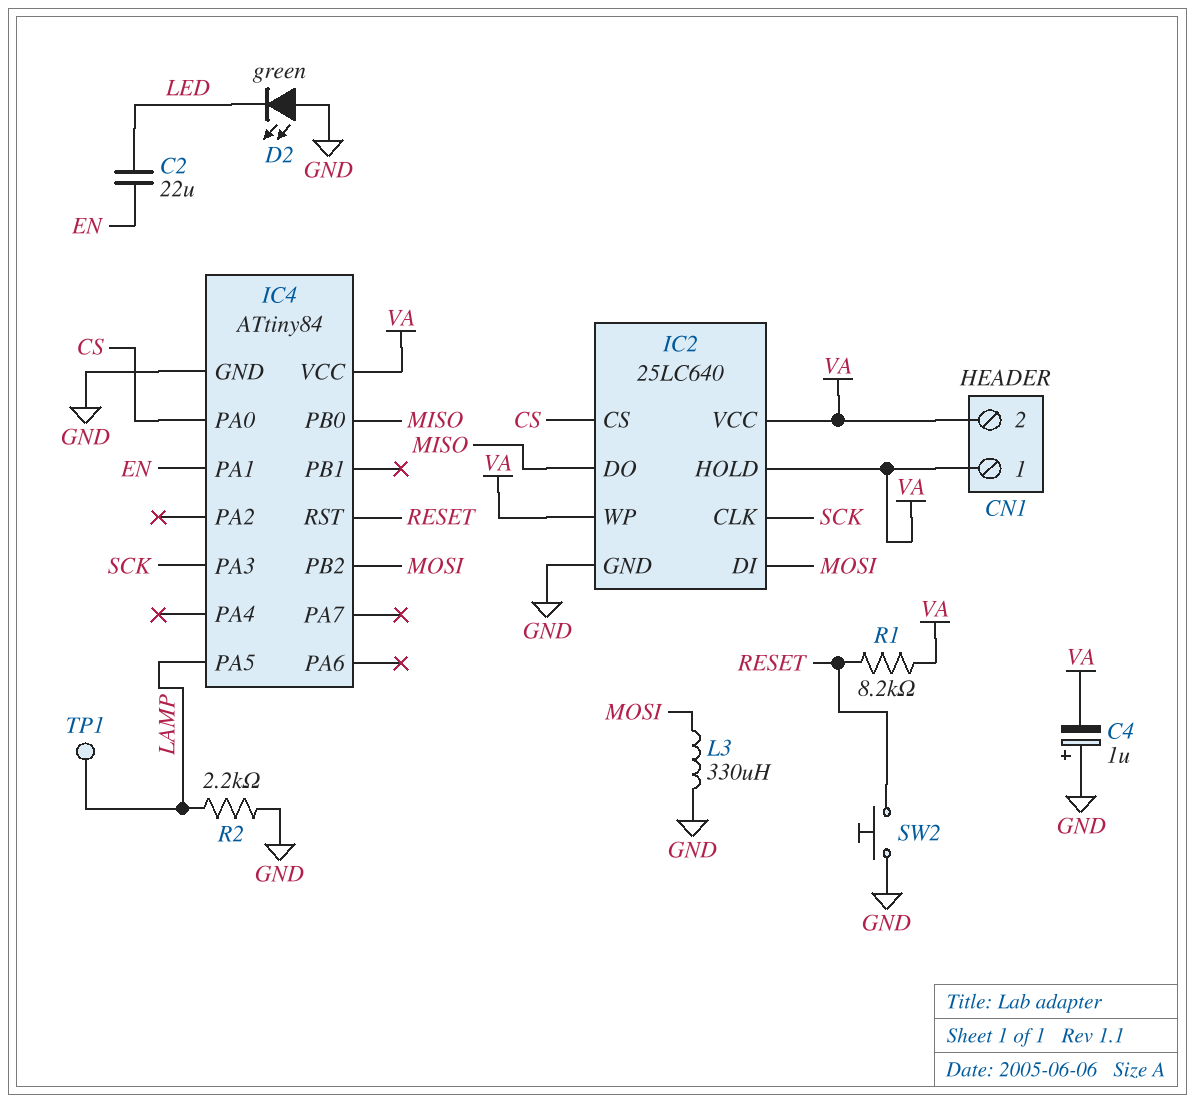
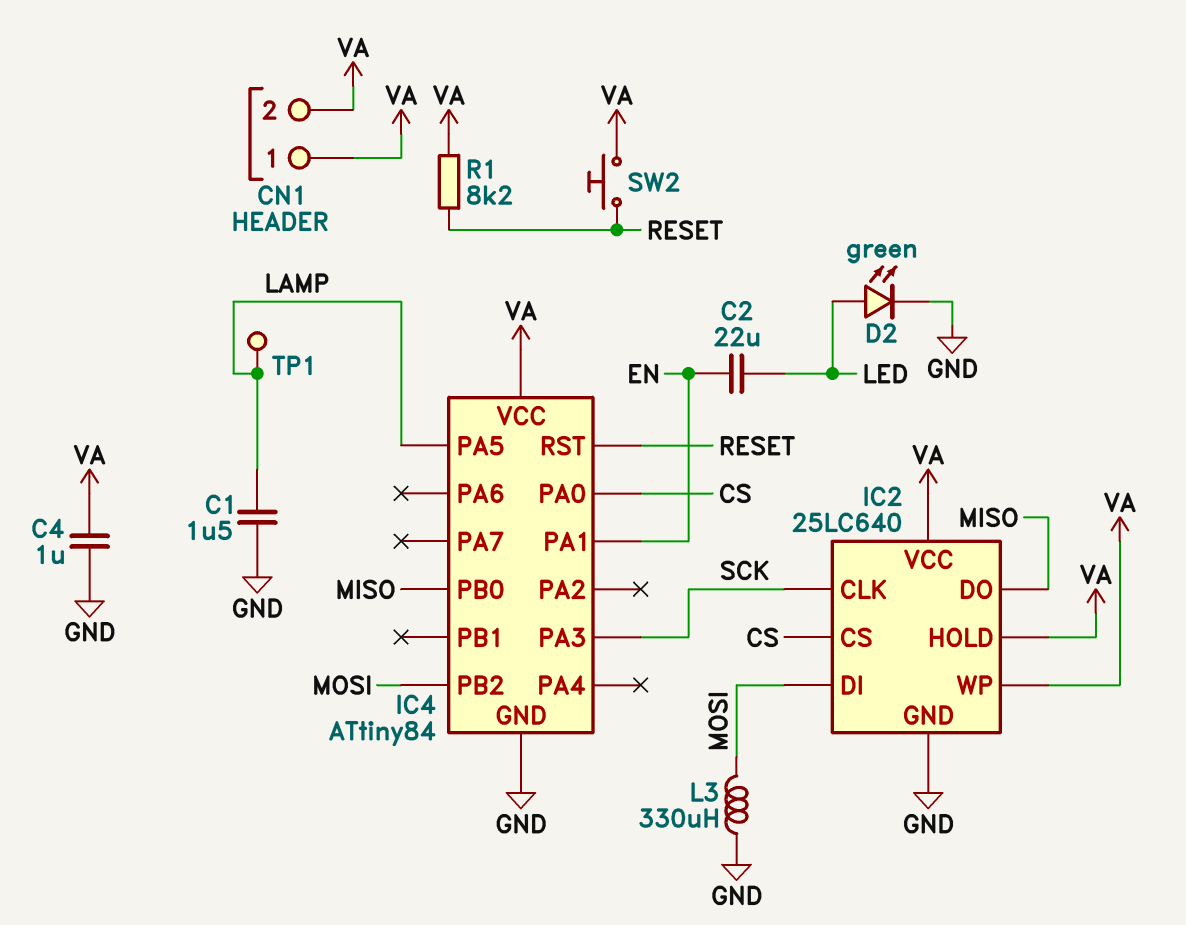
C1: none -> 1.5uF (GND, LAMP)
C4: 1uF (plus GND, minus VA) -> 1uF (GND, VA)
D2: LED green (A GND, K LED) -> LED green (A LED, K GND)
R2: 2.2k (GND, LAMP) -> none
SW2: button (GND, RESET) -> button (RESET, VA)

